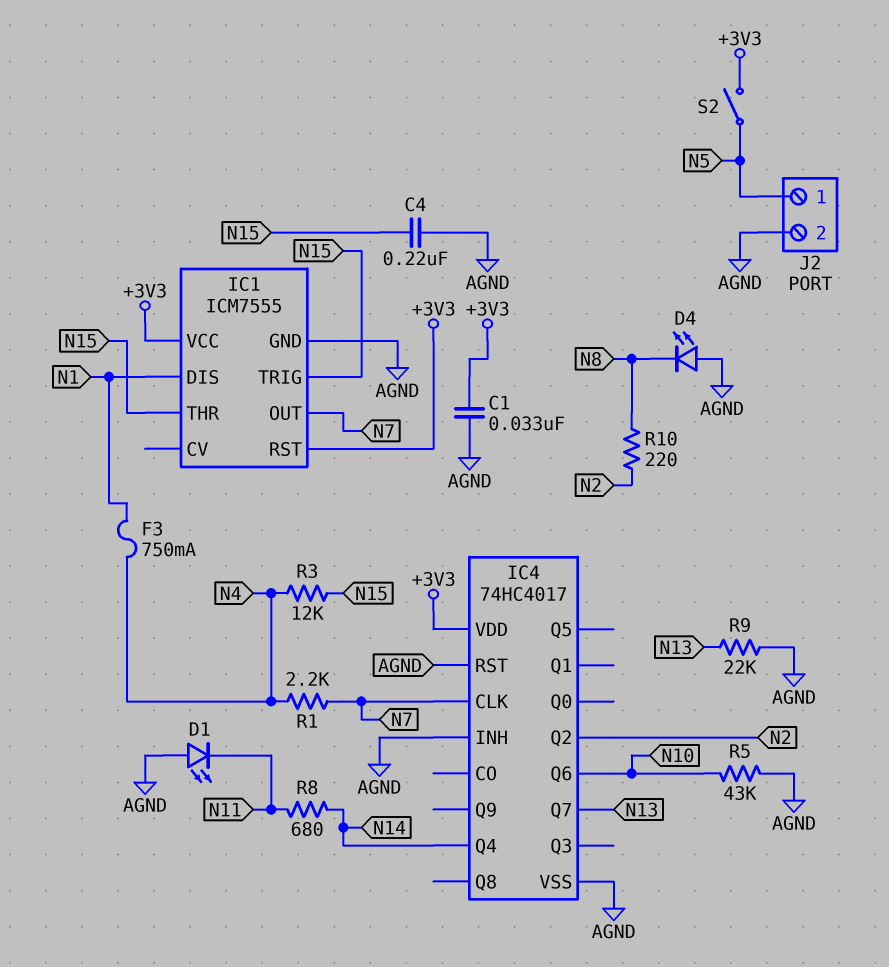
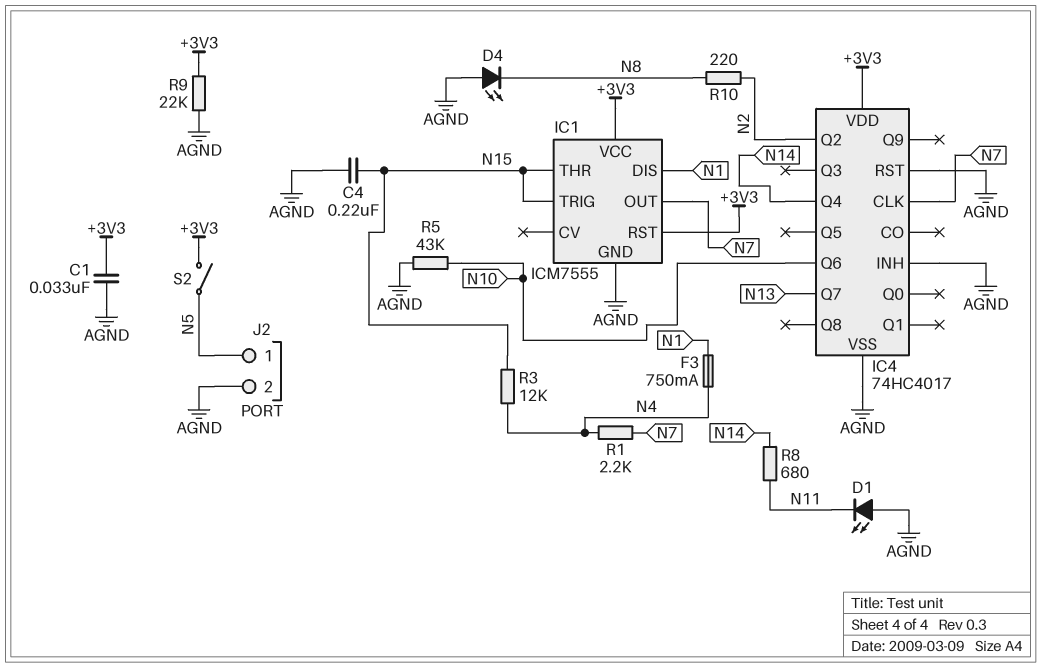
R9: 22k (AGND, N13) -> 22k (+3V3, AGND)

